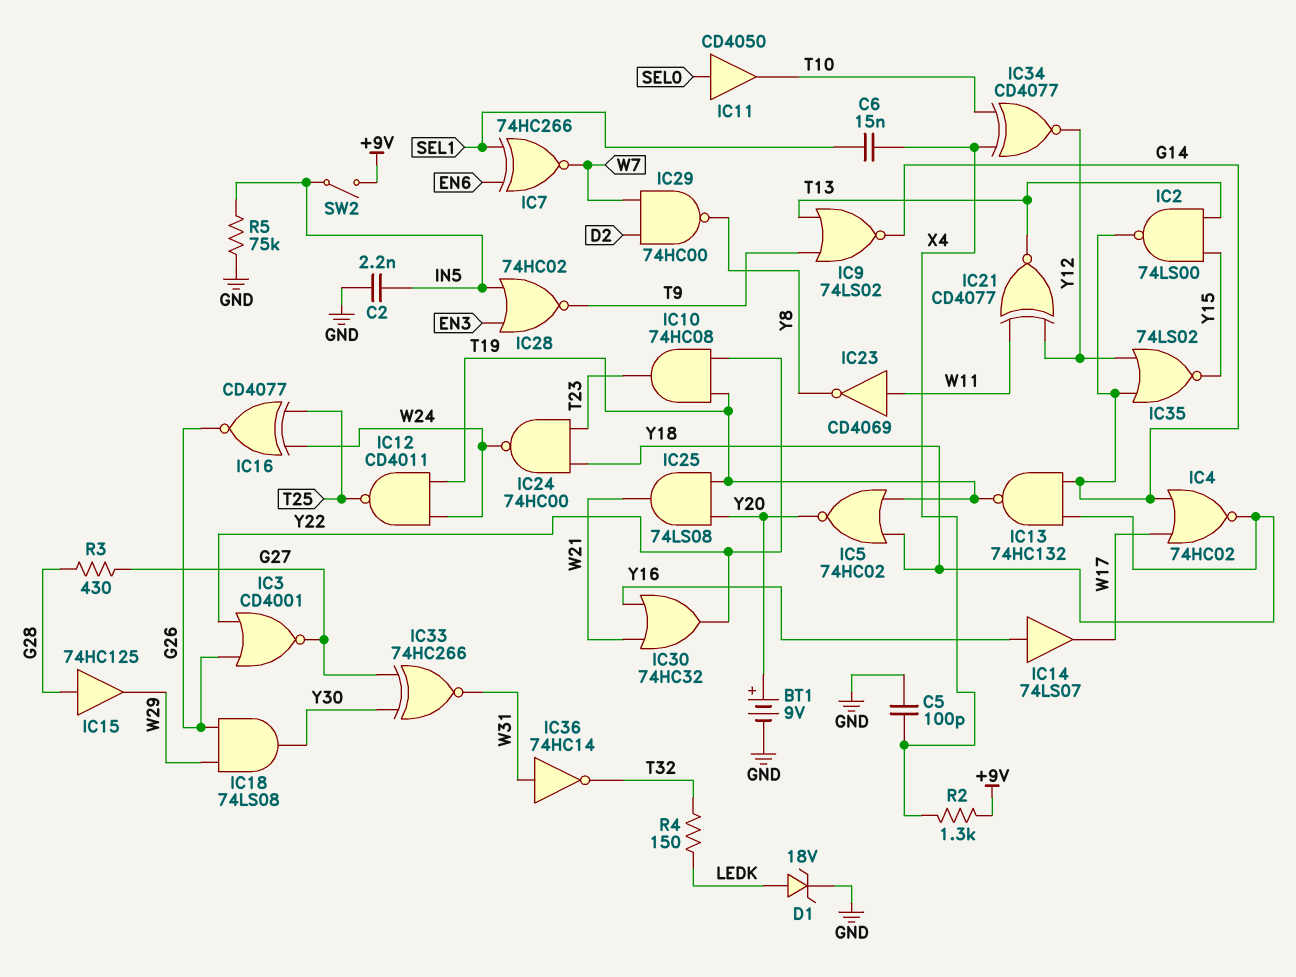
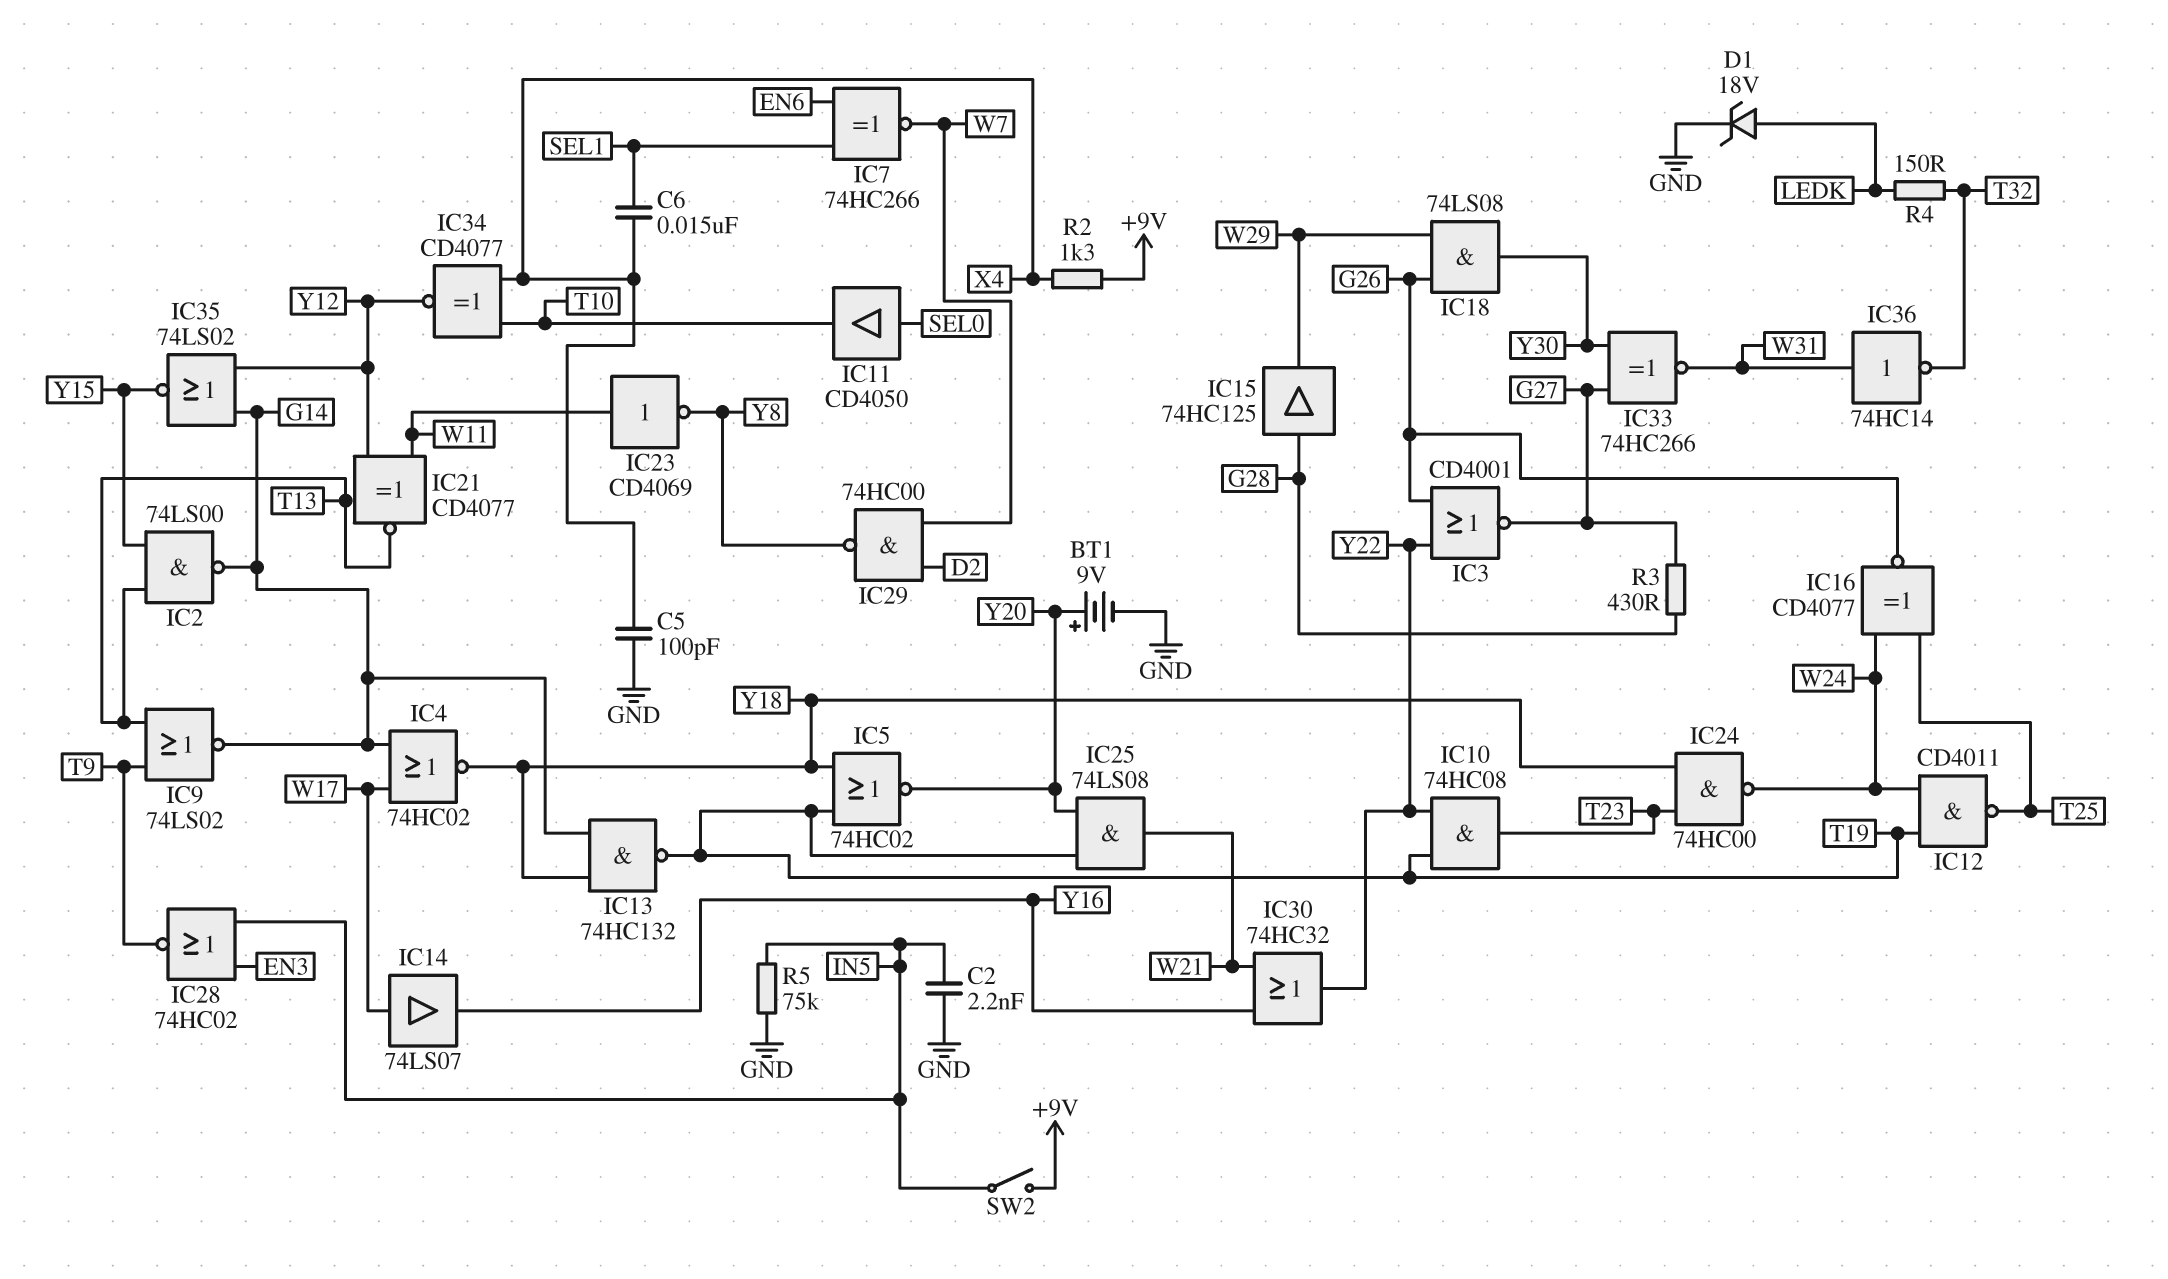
IC14: buffer 74LS07 (in Y16, out W17) -> buffer 74LS07 (in W17, out Y16)

